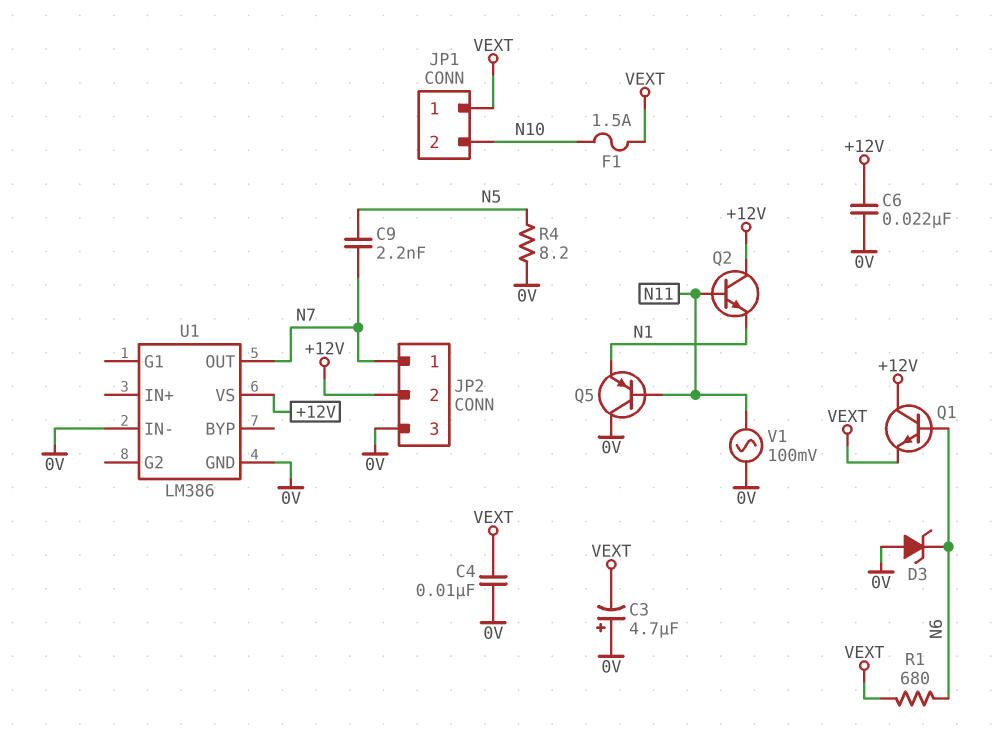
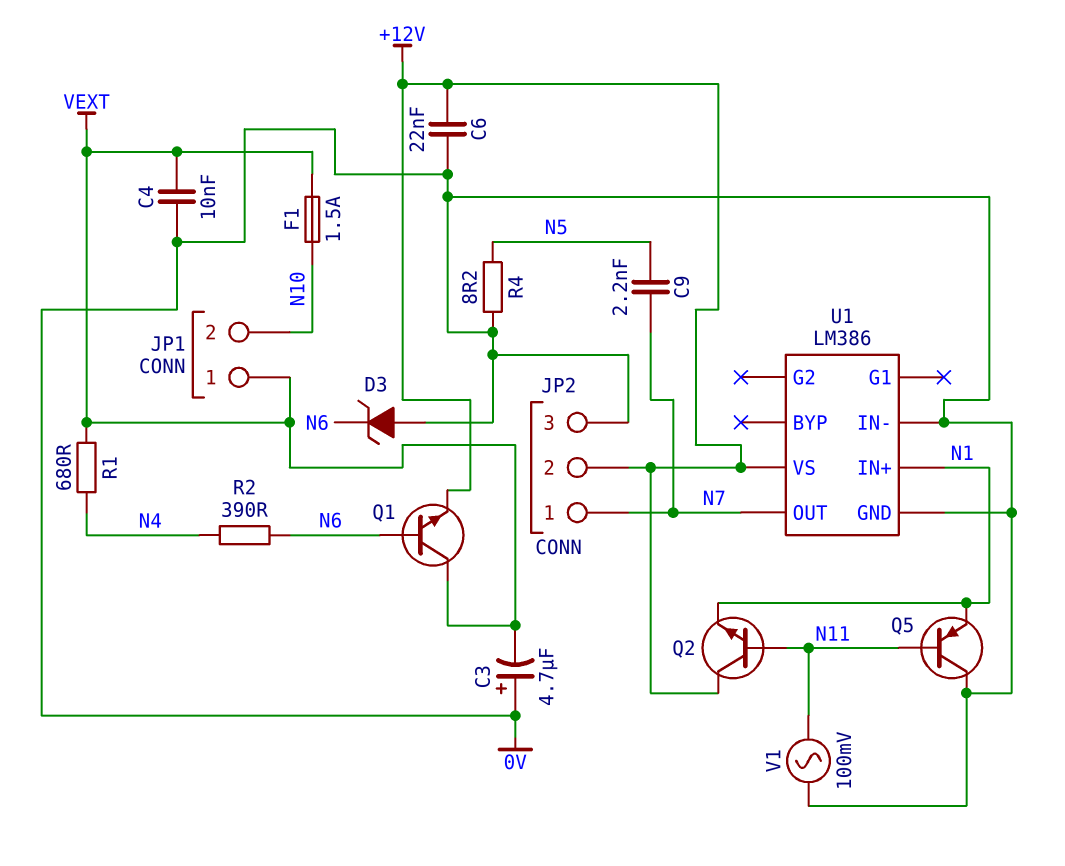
Q1: NPN (B N6, C +12V, E VEXT) -> NPN (B N6, C VEXT, E +12V)
R1: 680 (N6, VEXT) -> 680 (N4, VEXT)
R2: none -> 390 (N4, N6)
U1 pin IN+: none -> N1

